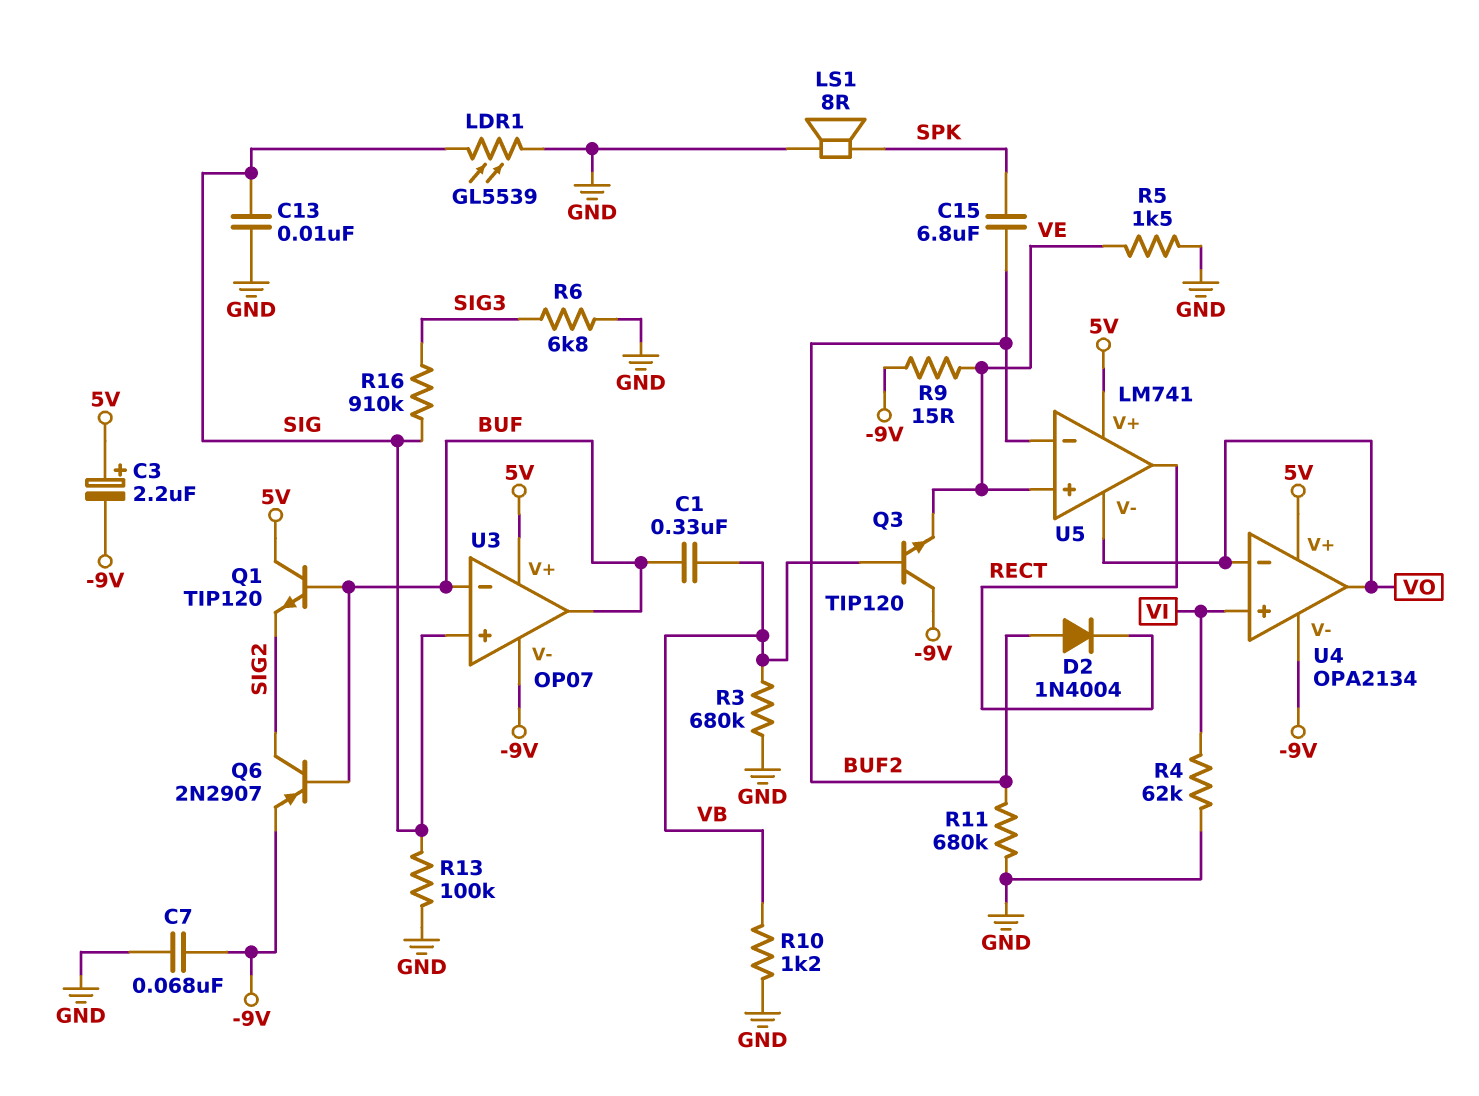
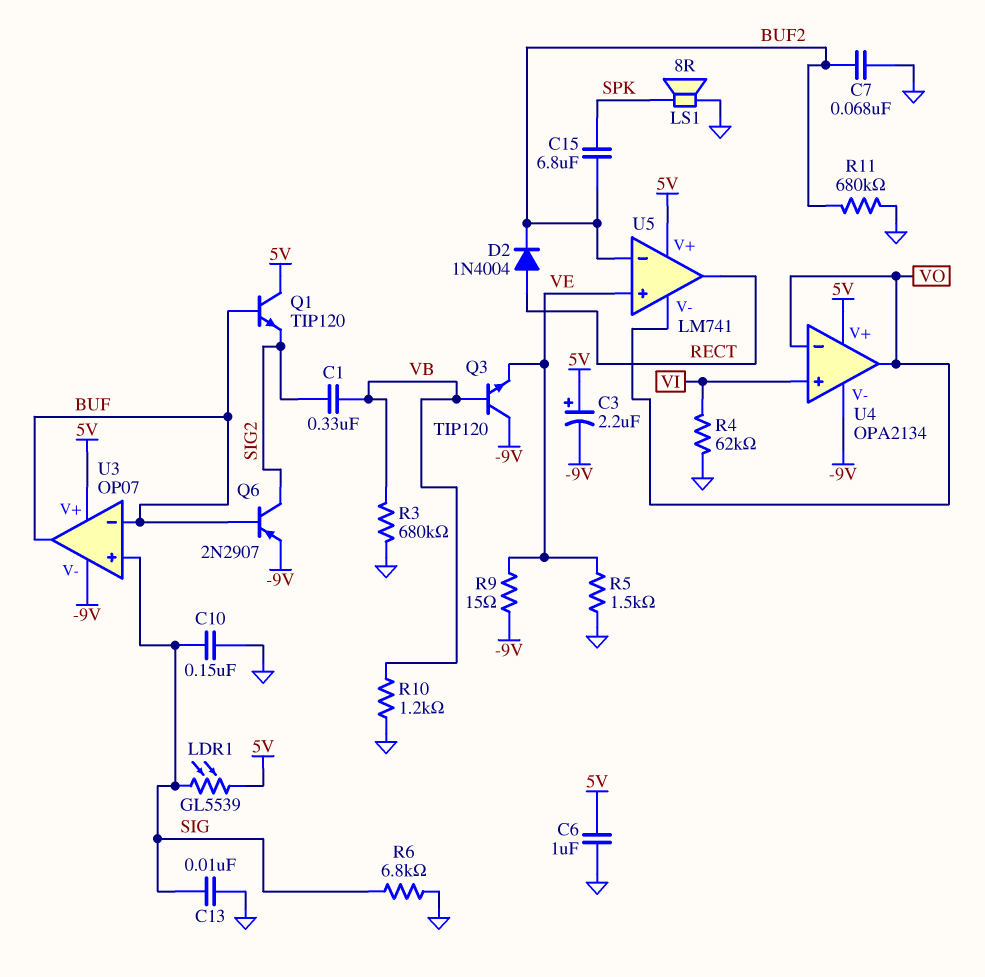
C1: 330nF (BUF, VB) -> 330nF (SIG2, VB)
C6: none -> 1uF (5V, GND)
C7: 68nF (-9V, GND) -> 68nF (BUF2, GND)
C10: none -> 150nF (GND, SIG)
D2: diode 1N4004 (A BUF2, K RECT) -> diode 1N4004 (A RECT, K BUF2)
LDR1: GL5539 (GND, SIG) -> GL5539 (5V, SIG)
R6: 6.8k (GND, SIG3) -> 6.8k (GND, SIG)
R13: 100k (GND, SIG) -> none
R16: 910k (SIG, SIG3) -> none

